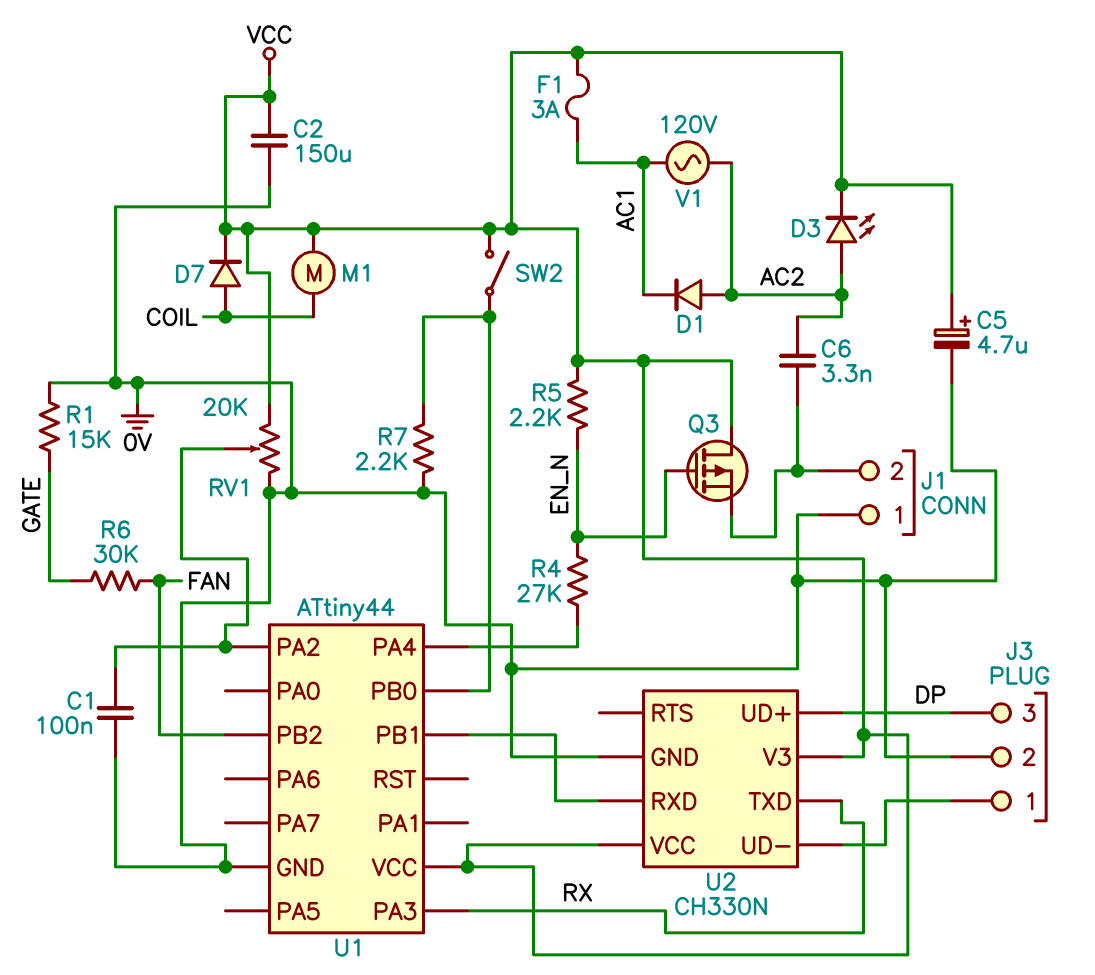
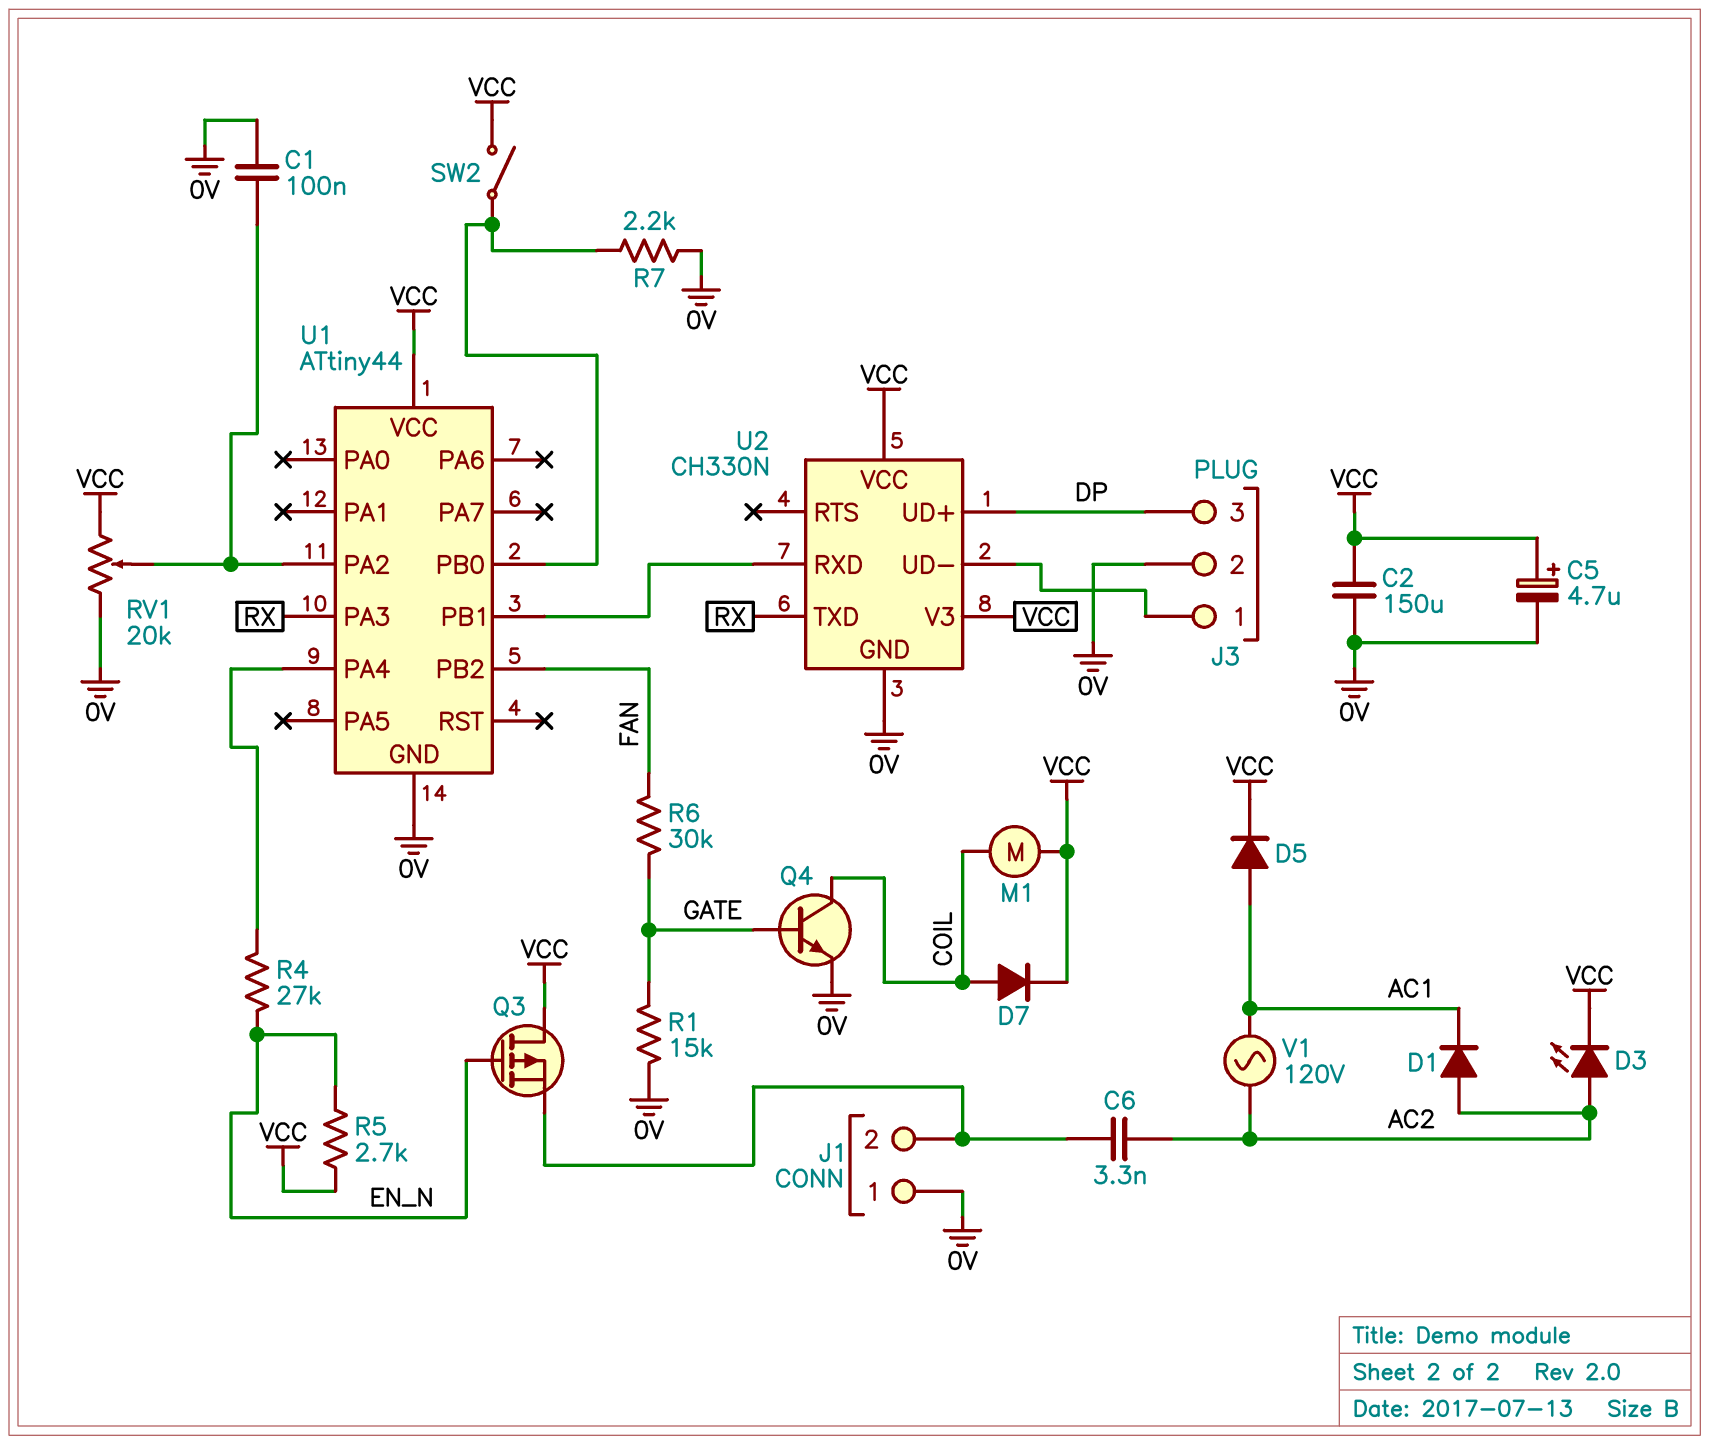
D5: none -> diode (A AC1, K VCC)
F1: 3A (AC1, VCC) -> none
Q4: none -> NPN (B GATE, C COIL, E 0V)
R5: 2.2k (EN_N, VCC) -> 2.7k (EN_N, VCC)

